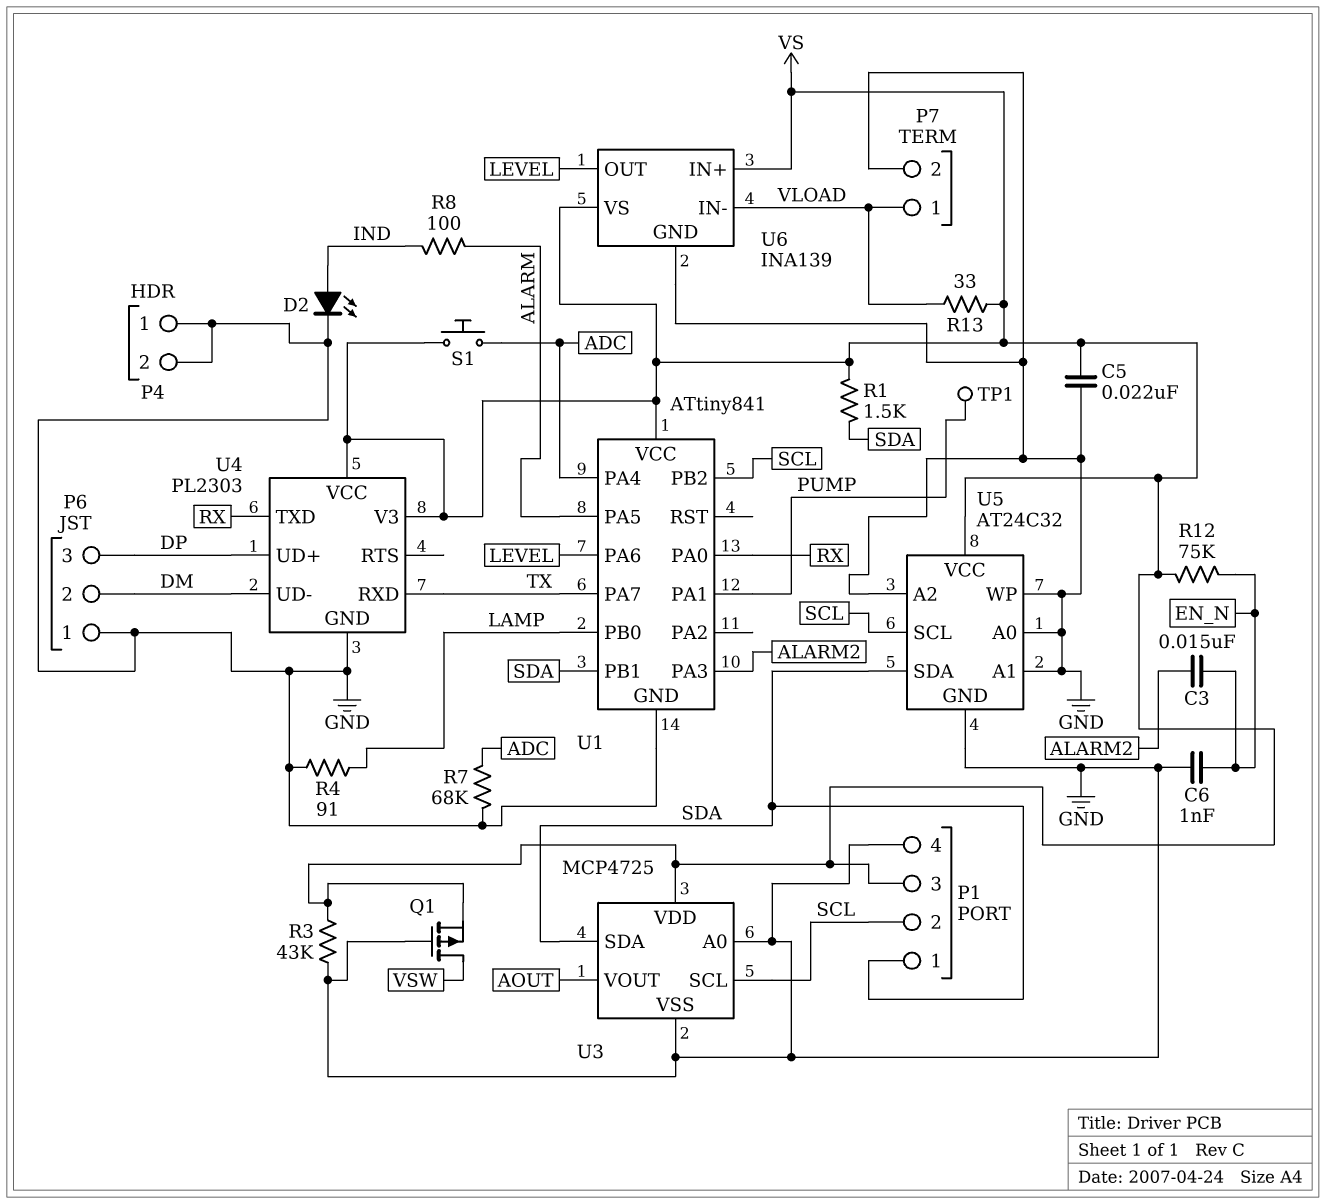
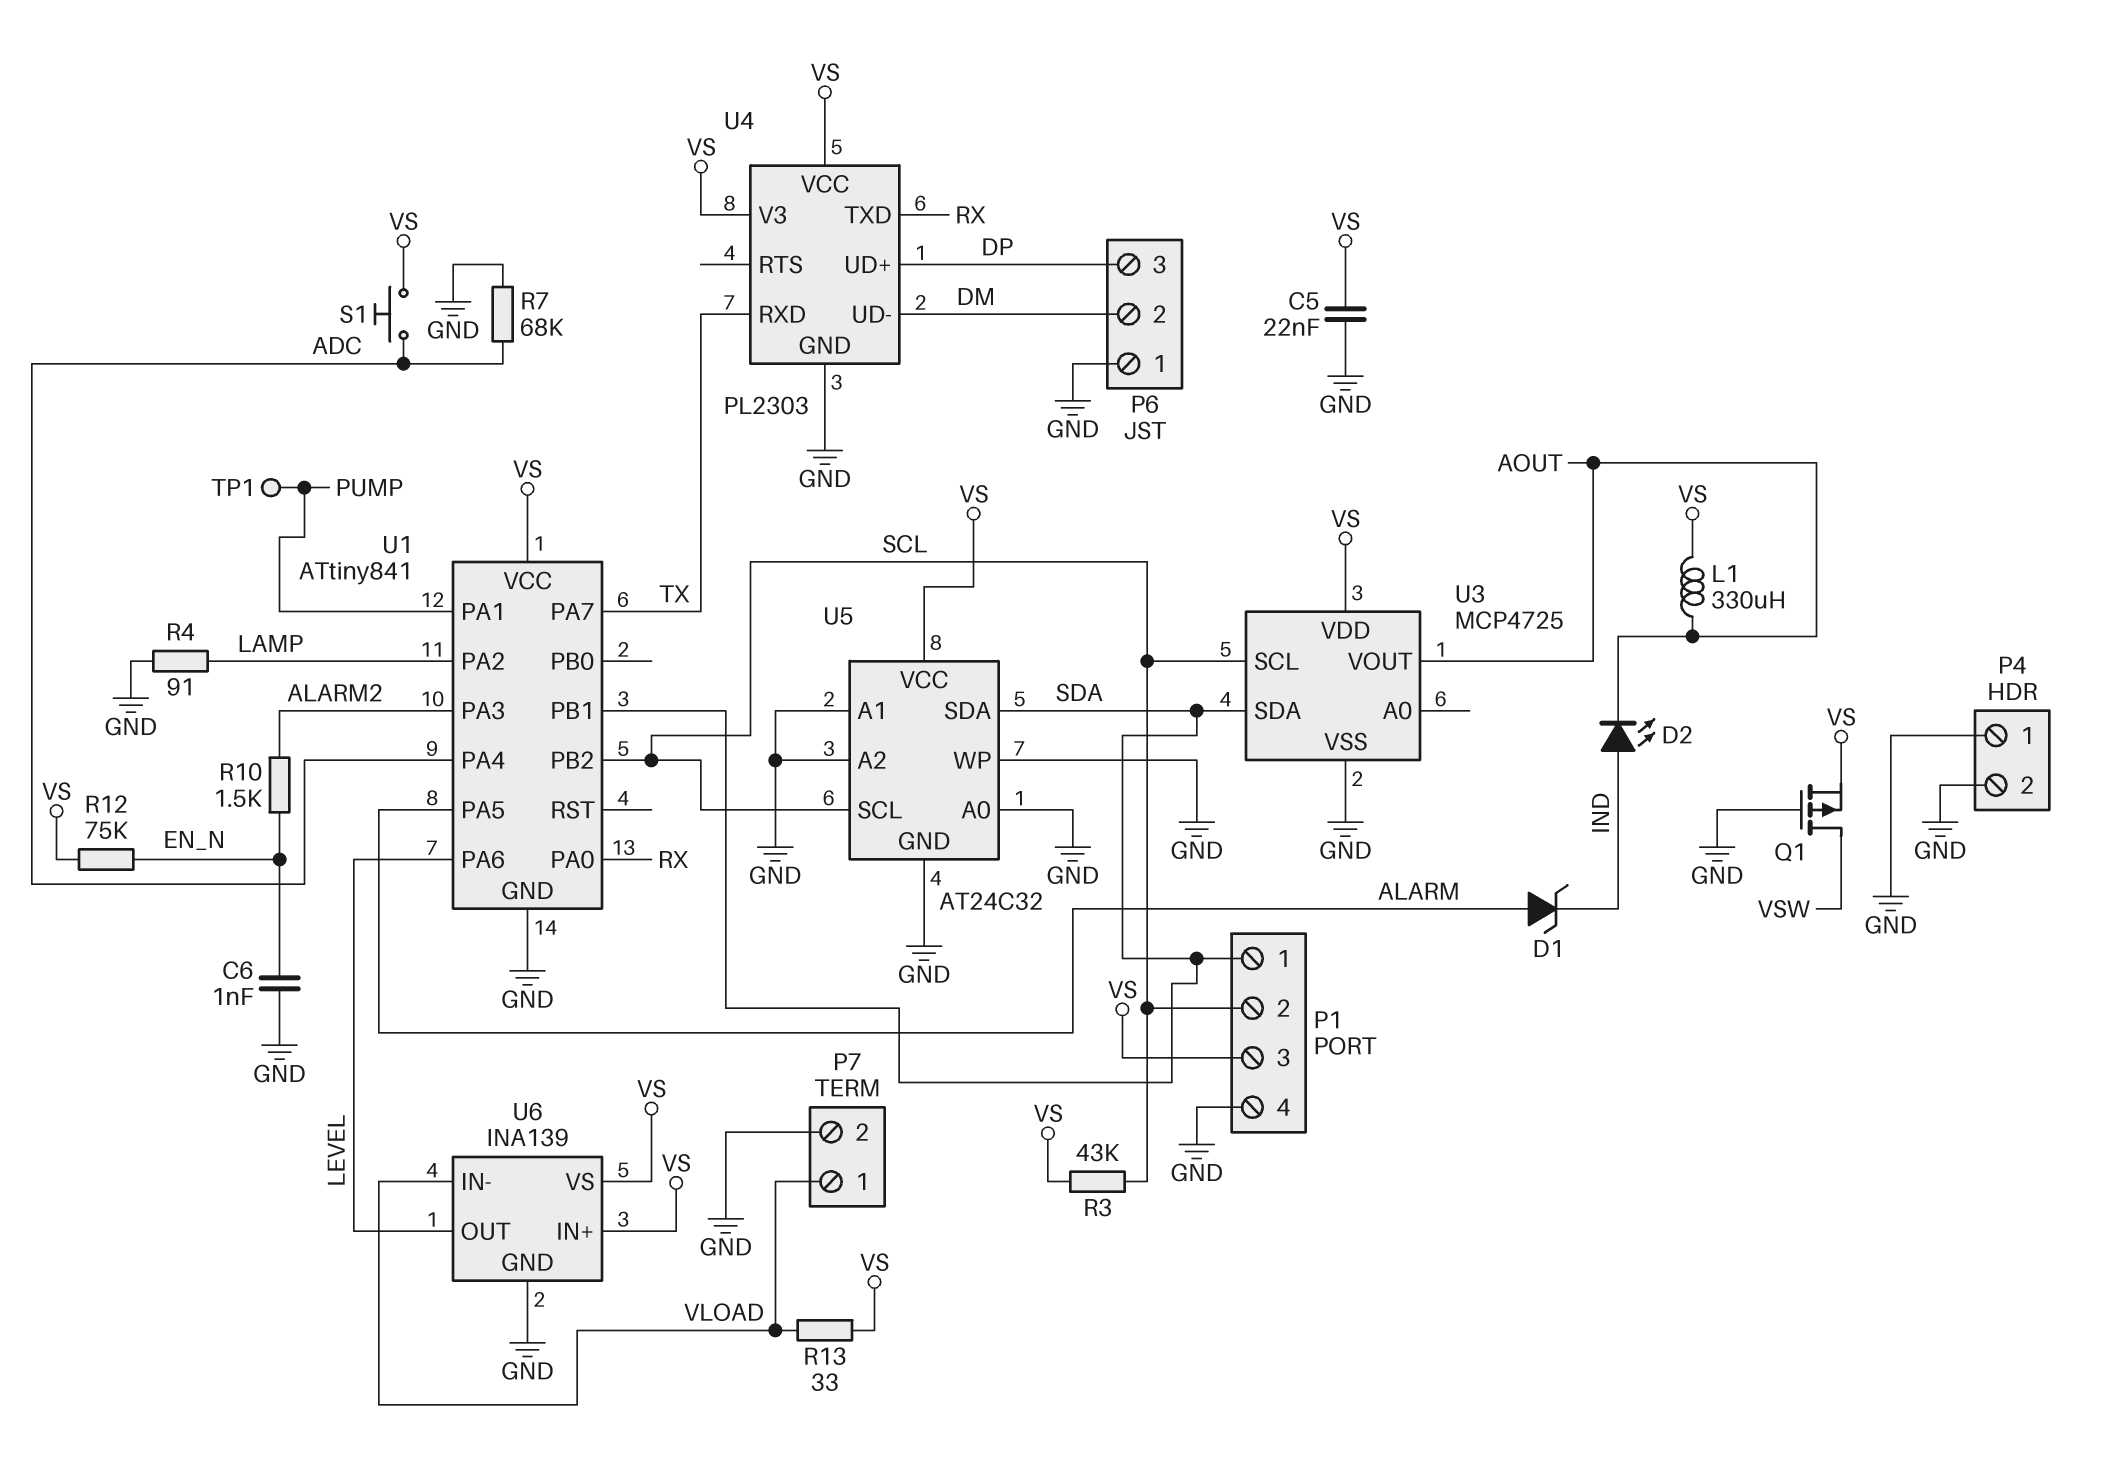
C3: 15nF (ALARM2, EN_N) -> none
D1: none -> zener (A ALARM, K IND)
D2: LED (A IND, K GND) -> LED (A IND, K AOUT)
L1: none -> 330uH (AOUT, VS)
R1: 1.5k (SDA, VS) -> none
R3: 43k (GND, VS) -> 43k (SCL, VS)
R8: 100 (ALARM, IND) -> none
R10: none -> 1.5k (ALARM2, EN_N)
U1 pin PA2: none -> LAMP
U1 pin PB0: LAMP -> none
U3 pin A0: GND -> none

